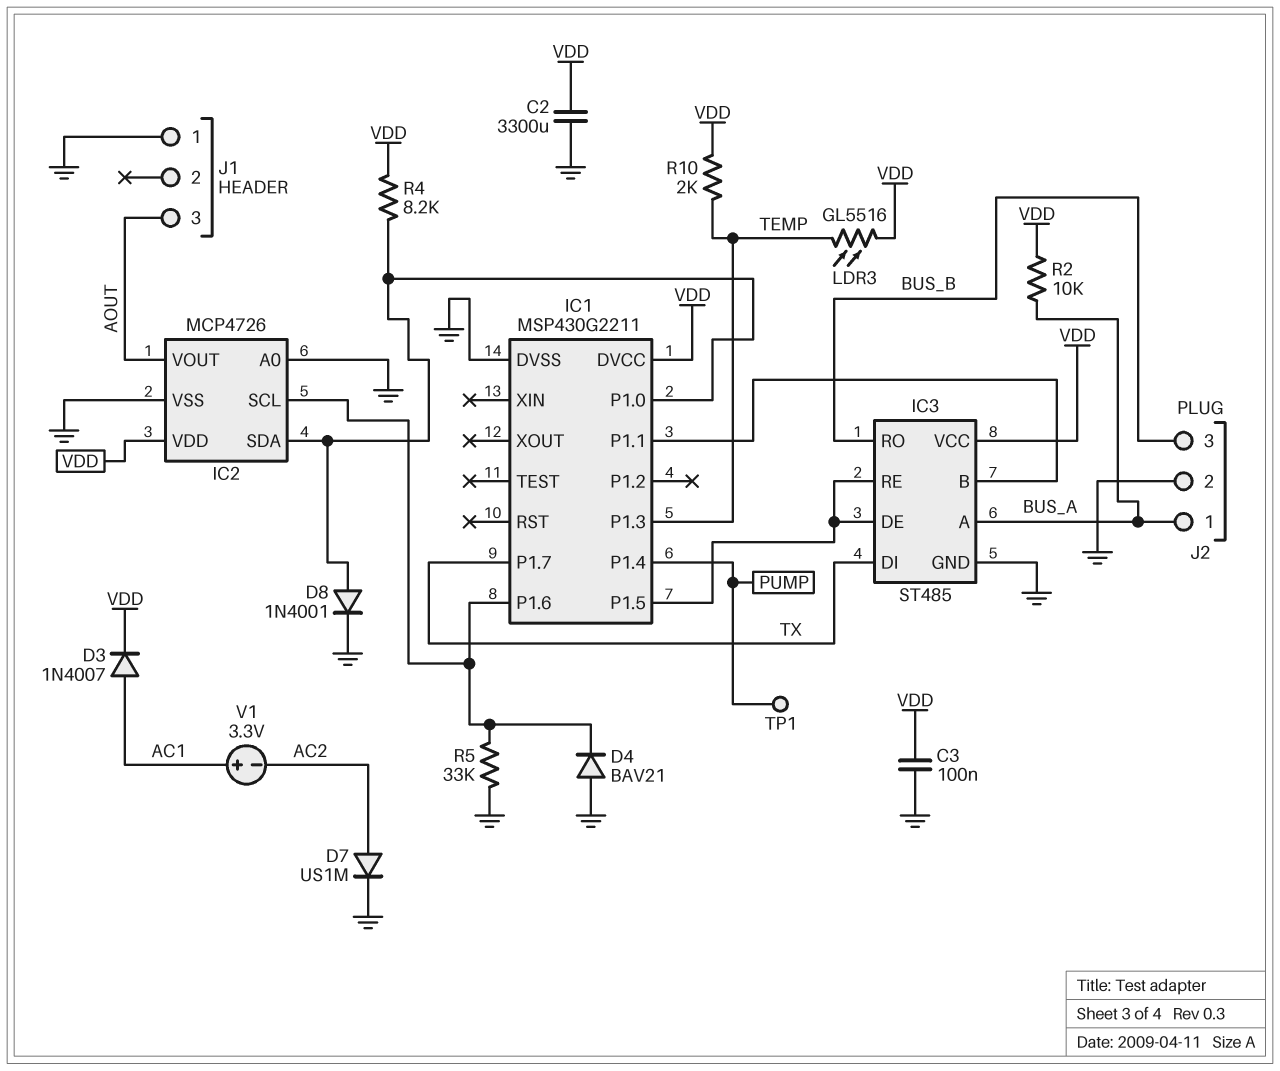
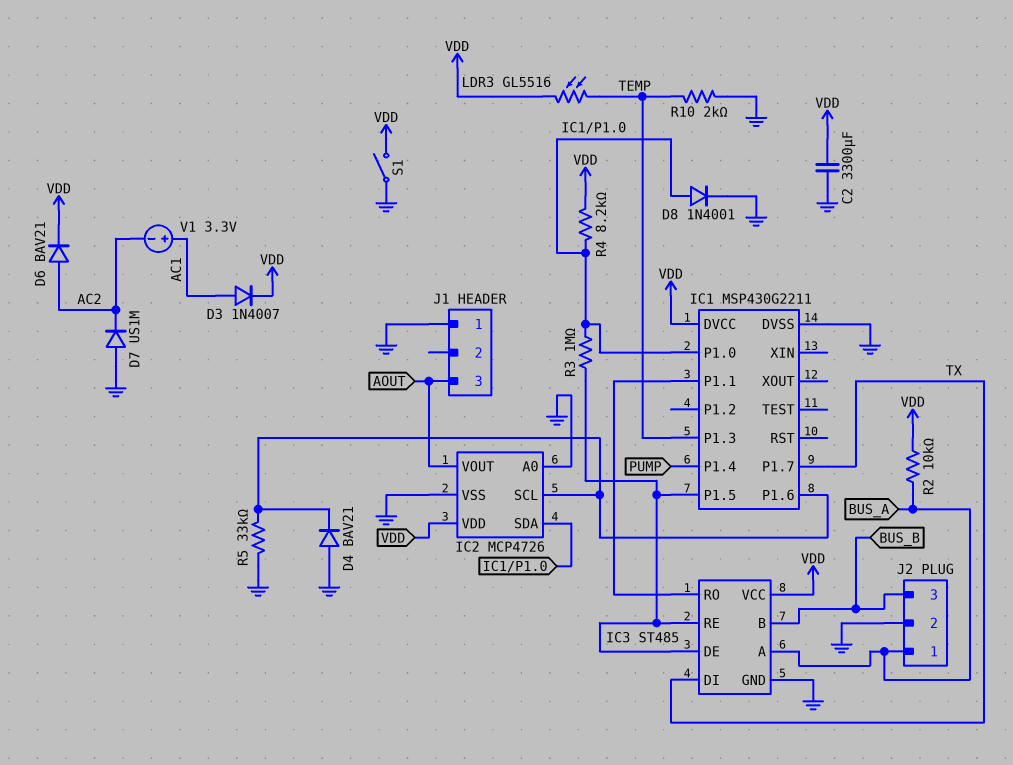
C3: 100nF (GND, VDD) -> none
D6: none -> diode BAV21 (A AC2, K VDD)
D7: diode US1M (A AC2, K GND) -> diode US1M (A GND, K AC2)
IC3 pin B: IC1/P1.1 -> BUS_B
IC3 pin RO: BUS_B -> IC1/P1.1
R3: none -> 1M (IC1/P1.0, IC1/P1.5)
R10: 2k (TEMP, VDD) -> 2k (GND, TEMP)
S1: none -> switch (GND, VDD)
TP1: test point (PUMP) -> none

